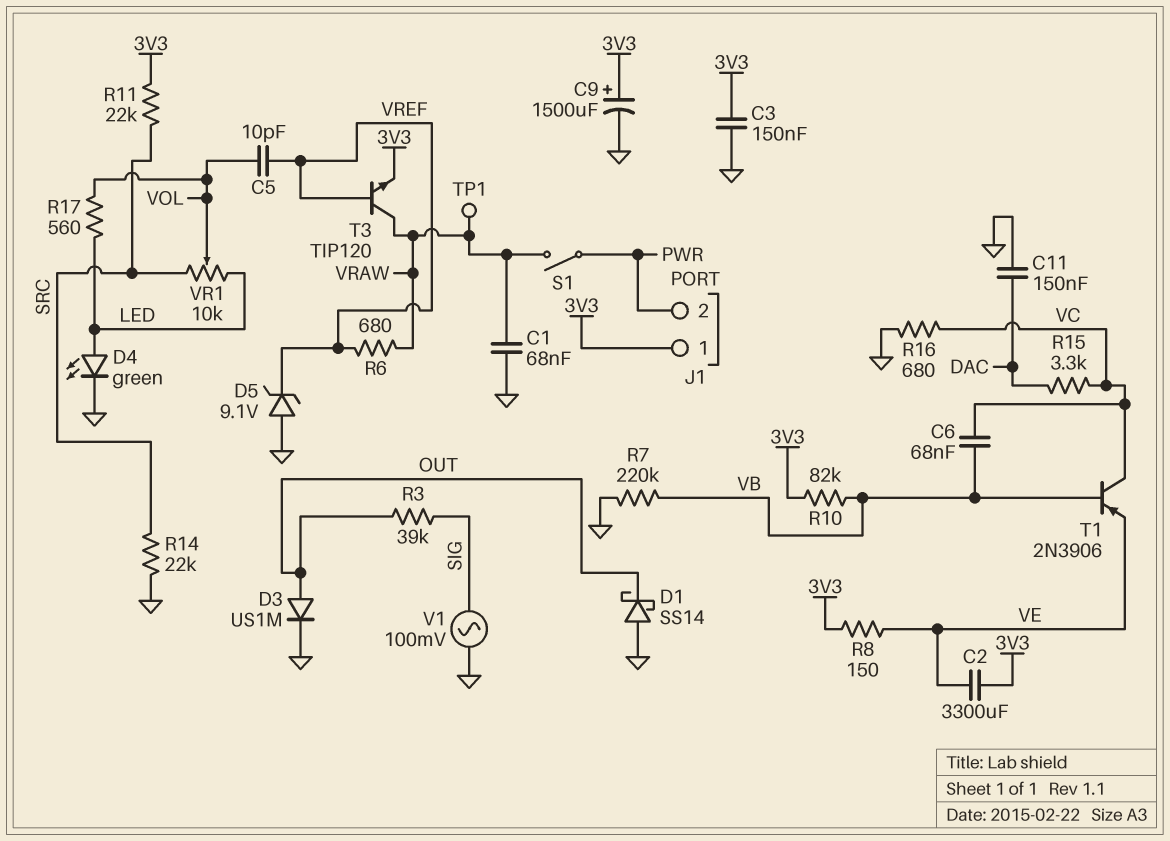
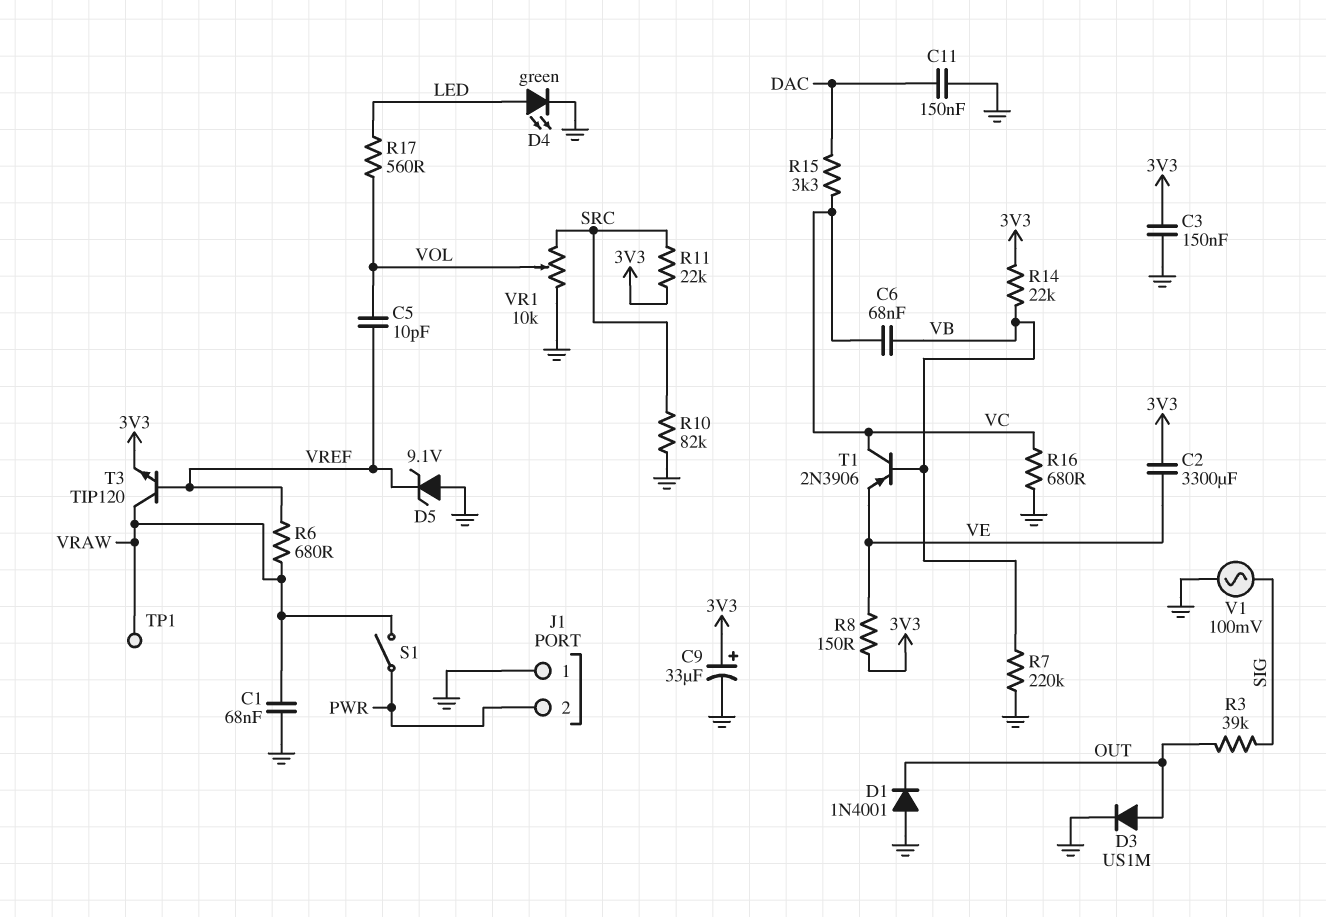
C9: 1500uF (plus 3V3, minus GND) -> 33uF (plus 3V3, minus GND)
D1: schottky SS14 (A GND, K OUT) -> diode 1N4001 (A GND, K OUT)
J1 pin 1: 3V3 -> GND
R10: 82k (3V3, VB) -> 82k (GND, SRC)
R14: 22k (GND, SRC) -> 22k (3V3, VB)
VR1: 10k (LED, SRC, wiper VOL) -> 10k (GND, SRC, wiper VOL)

